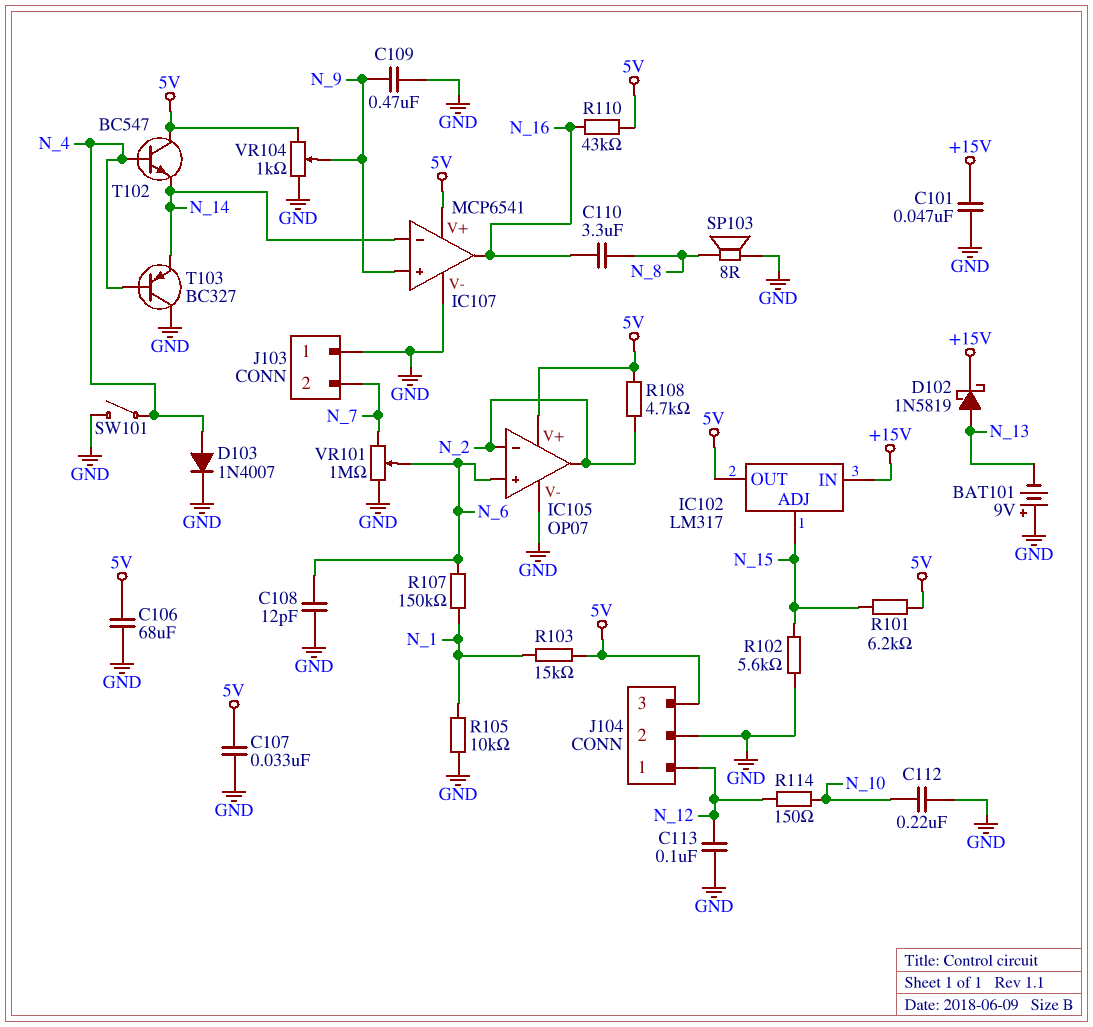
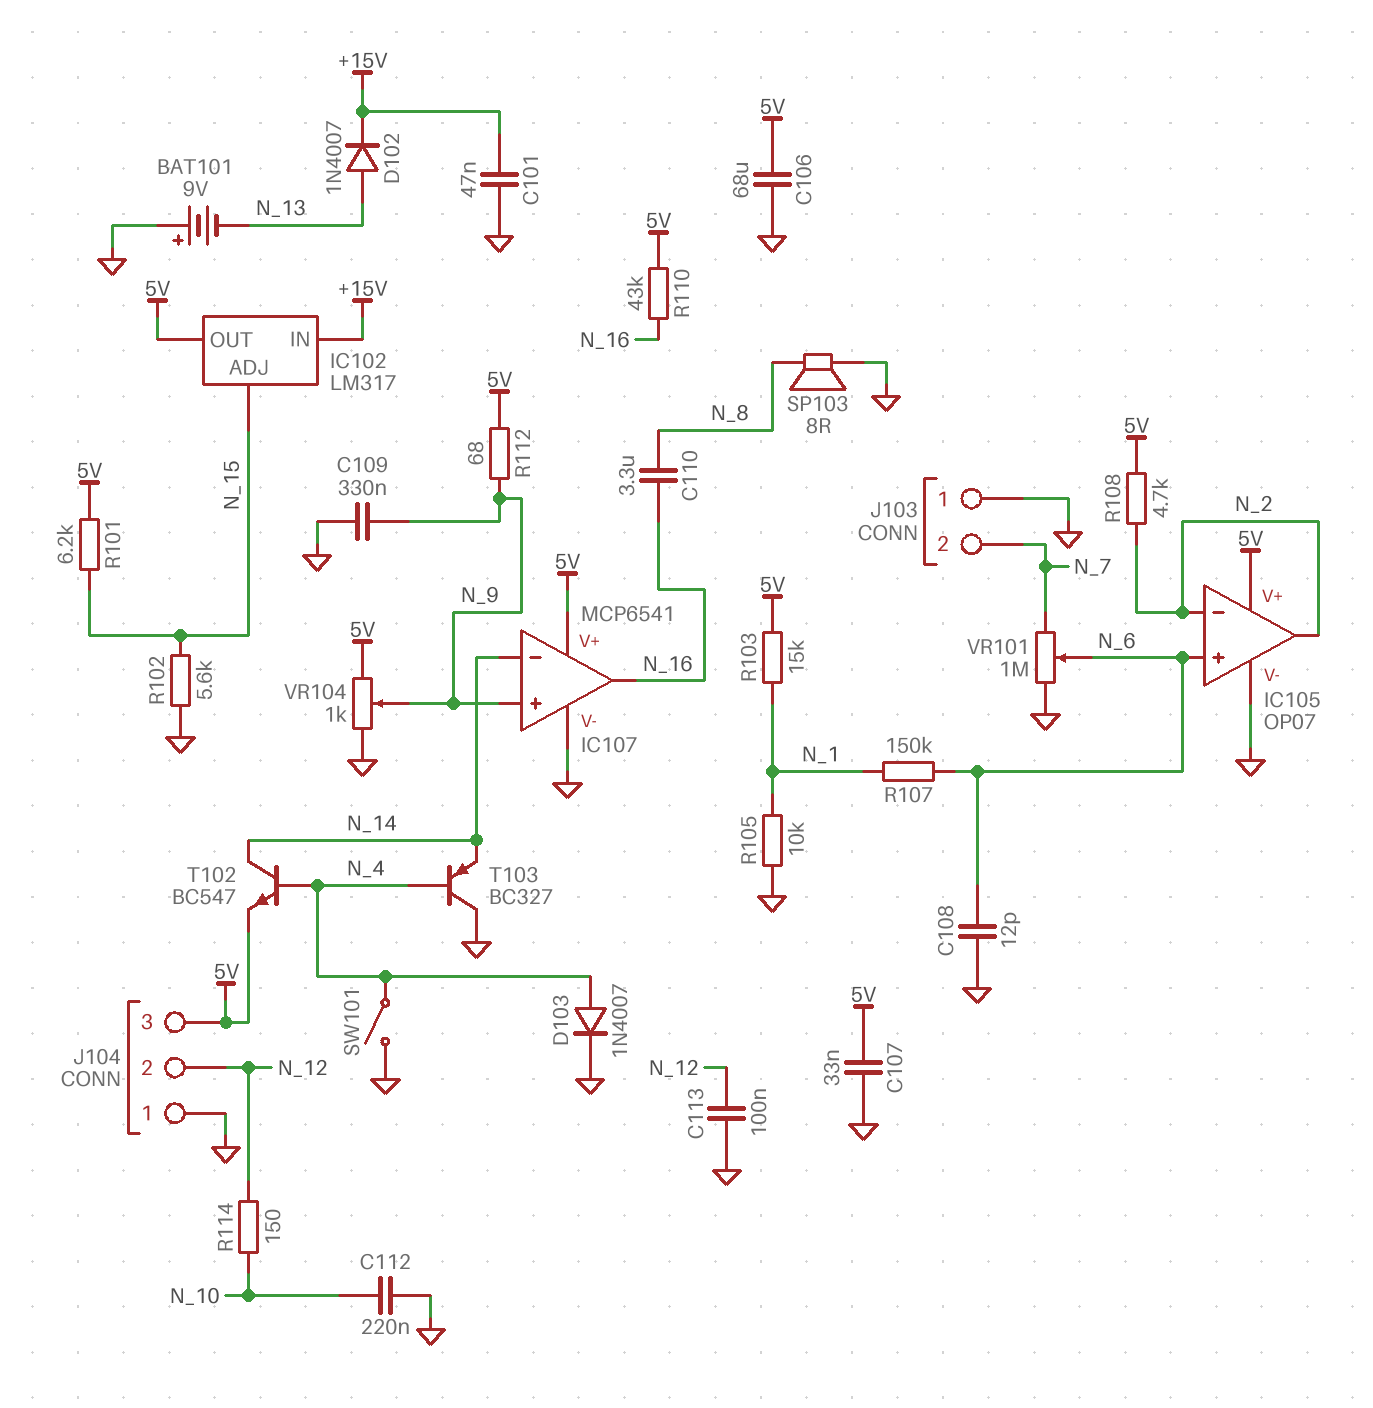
C109: 470nF (GND, N_9) -> 330nF (GND, N_9)
D102: schottky 1N5819 (A N_13, K +15V) -> diode 1N4007 (A N_13, K +15V)
J104 pin 1: N_12 -> GND
J104 pin 2: GND -> N_12
R112: none -> 68 (5V, N_9)
T102: NPN BC547 (B N_4, C 5V, E N_14) -> NPN BC547 (B N_4, C N_14, E 5V)

